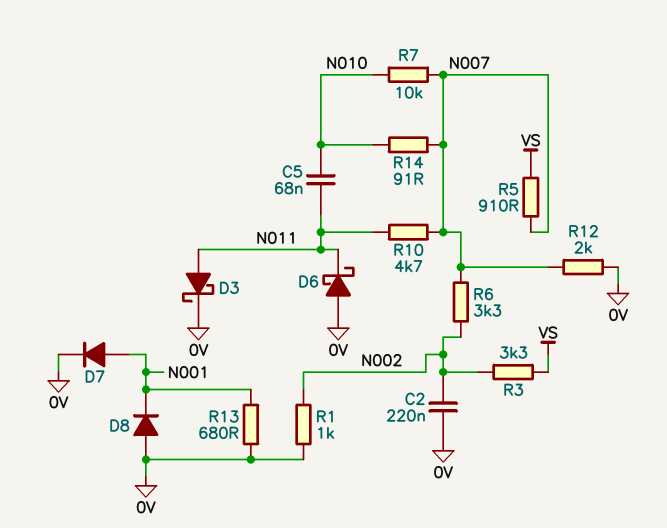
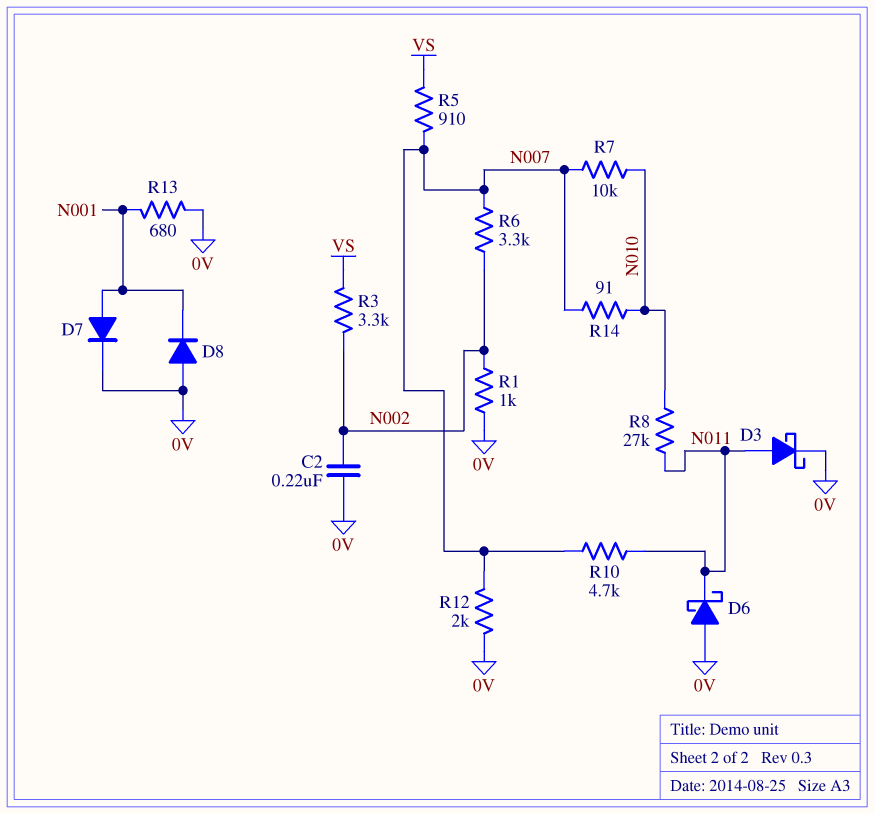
C5: 68nF (N010, N011) -> none
R8: none -> 27k (N010, N011)

